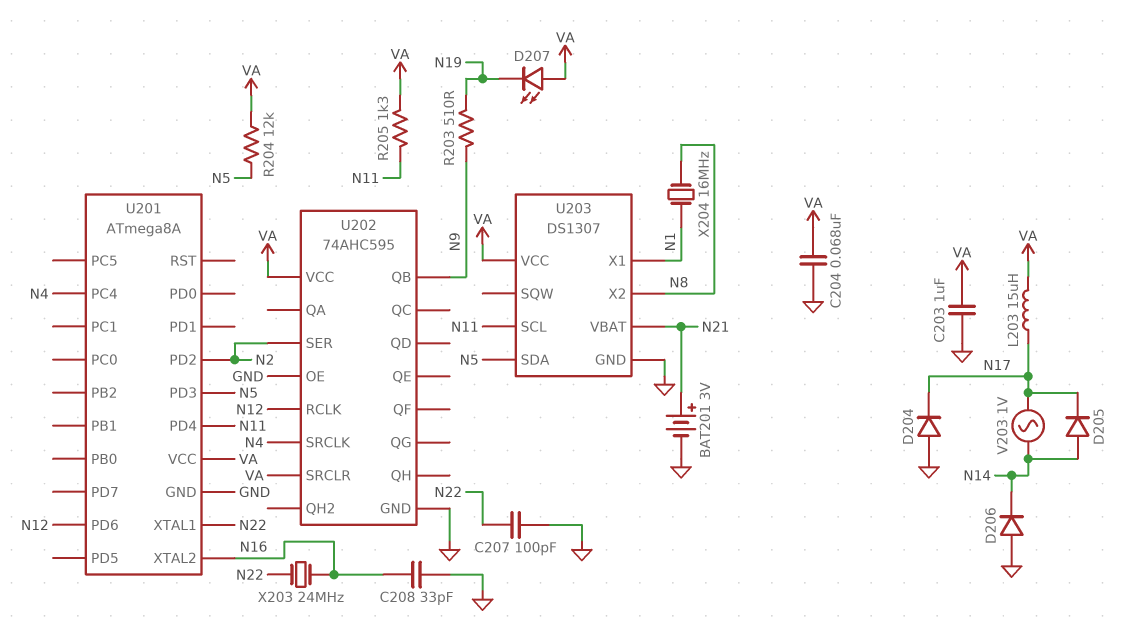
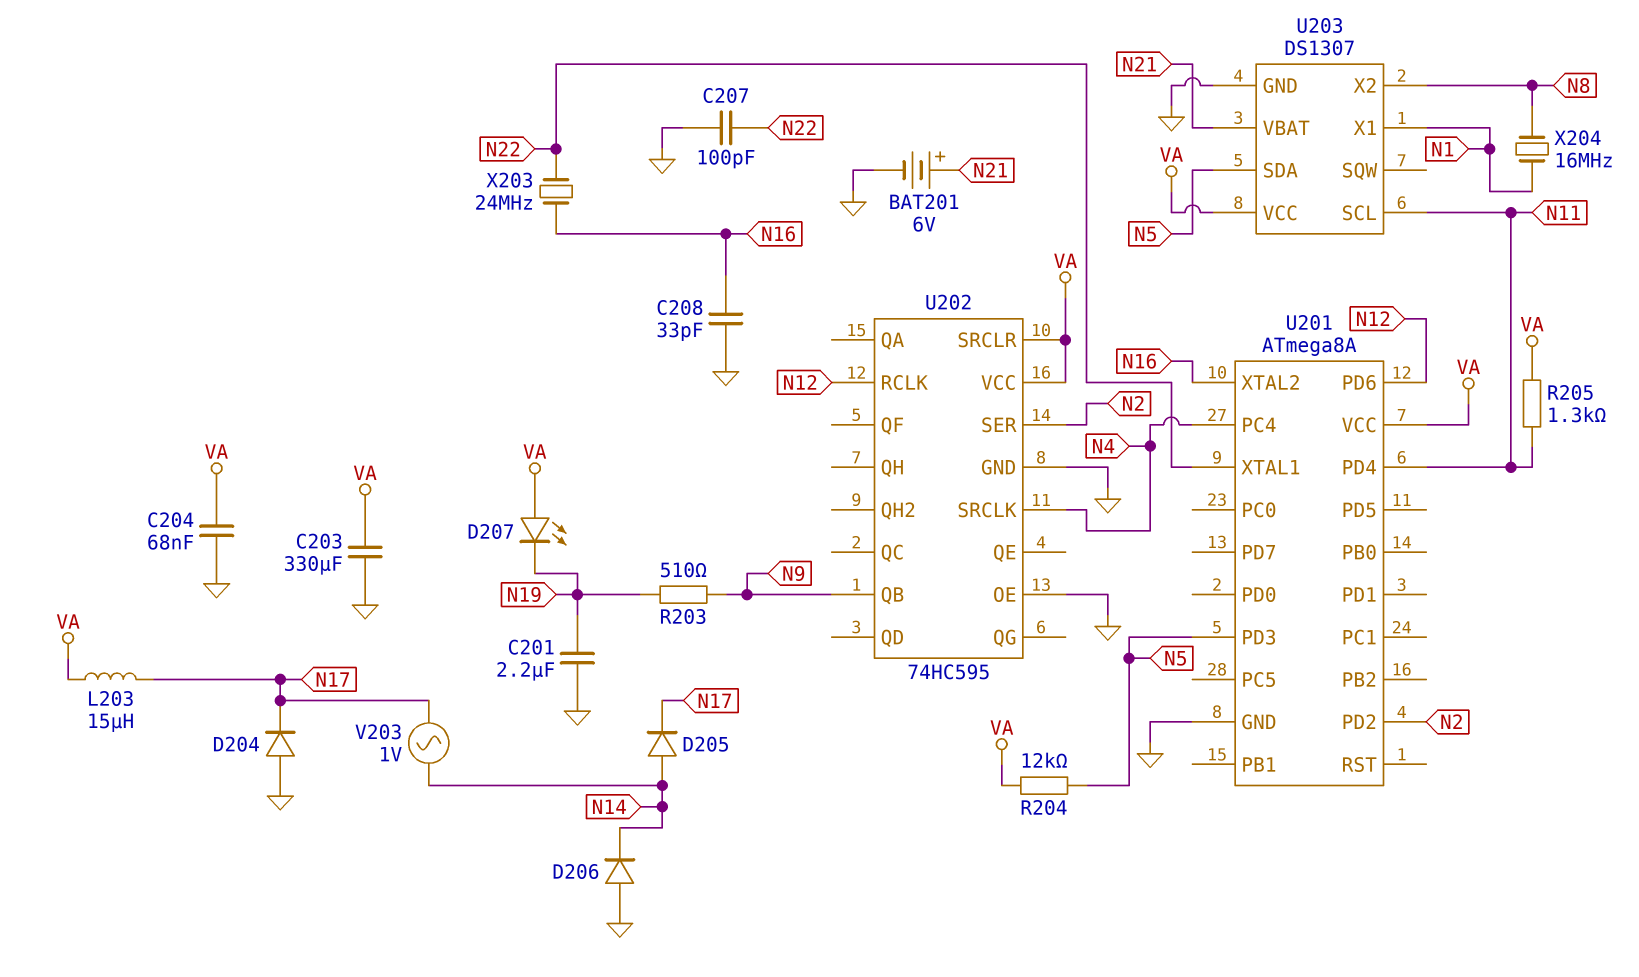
BAT201: 3V (plus N21, minus GND) -> 6V (plus N21, minus GND)
C201: none -> 2.2uF (GND, N19)
C203: 1uF (GND, VA) -> 330uF (GND, VA)
U202: 74AHC595 -> 74HC595

